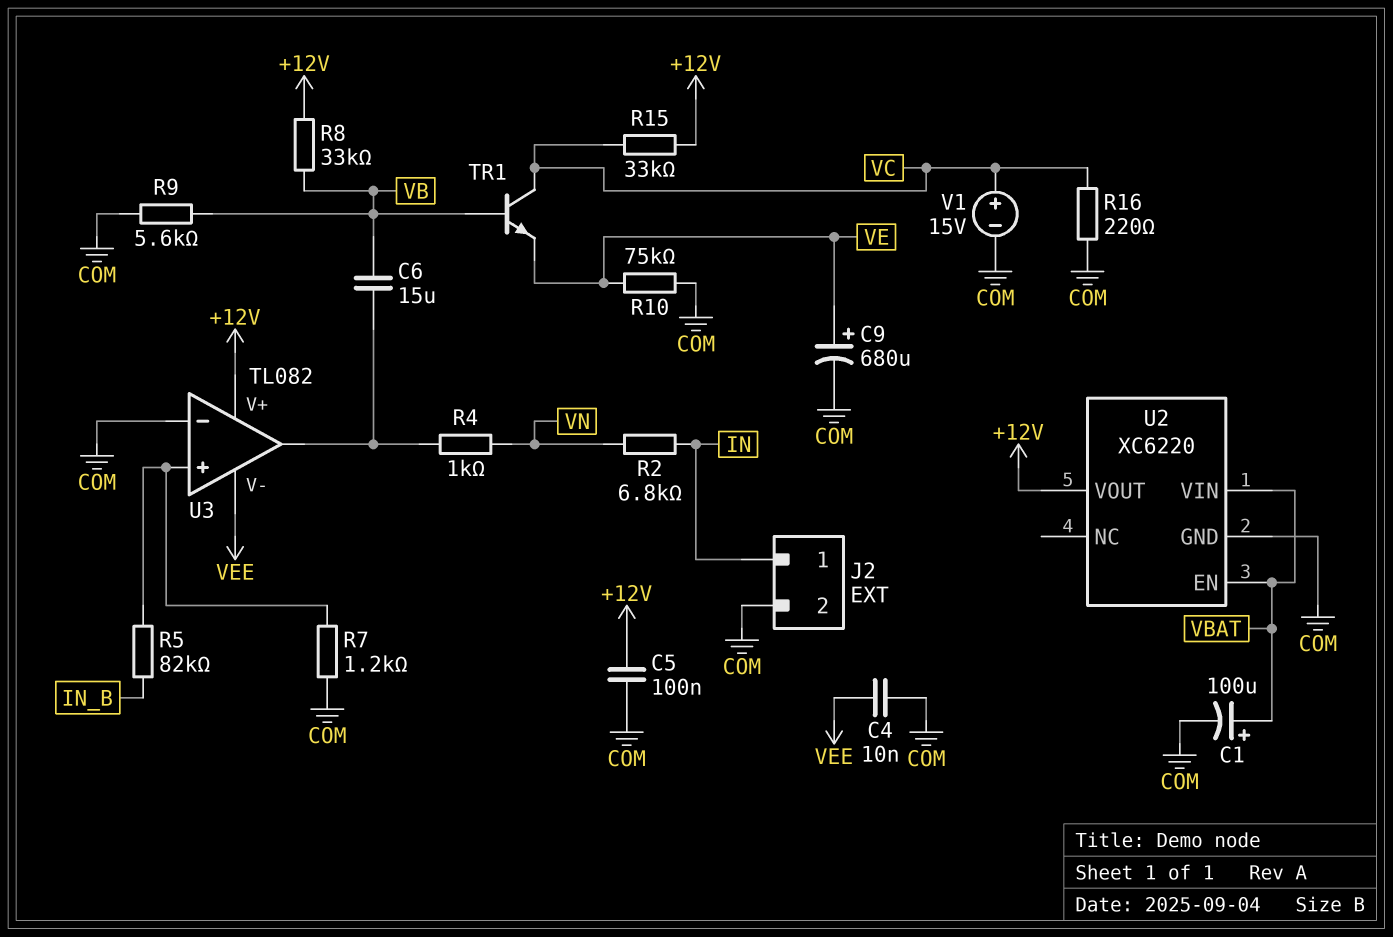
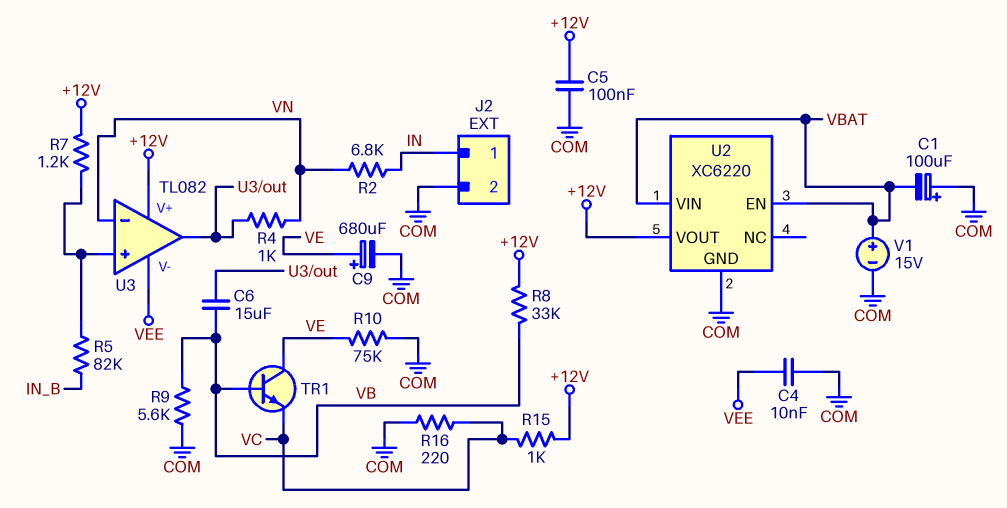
C1: 100uF (plus VBAT, minus COM) -> 100uF (plus COM, minus VBAT)
R7: 1.2k (COM, U3/in+) -> 1.2k (+12V, U3/in+)
R15: 33k (+12V, VC) -> 1k (+12V, VC)
TR1: NPN (B VB, C VC, E VE) -> NPN (B VB, C VE, E VC)
U3 pin in-: COM -> VN
V1: 15V (plus VC, minus COM) -> 15V (plus VBAT, minus COM)

